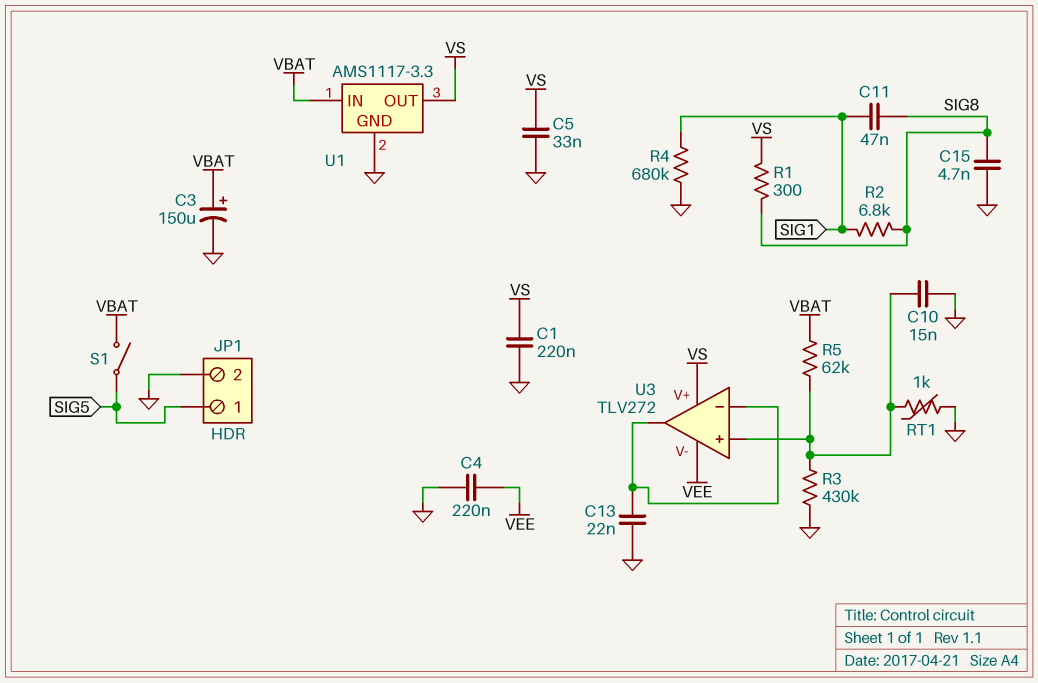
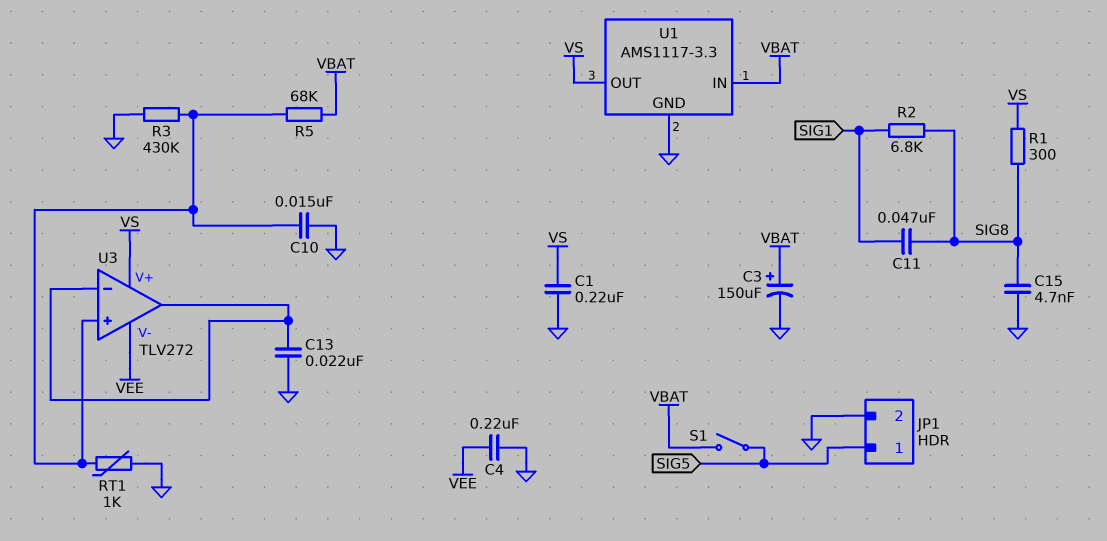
C5: 33nF (GND, VS) -> none
R4: 680k (GND, SIG1) -> none
R5: 62k (U3/in+, VBAT) -> 68k (U3/in+, VBAT)

